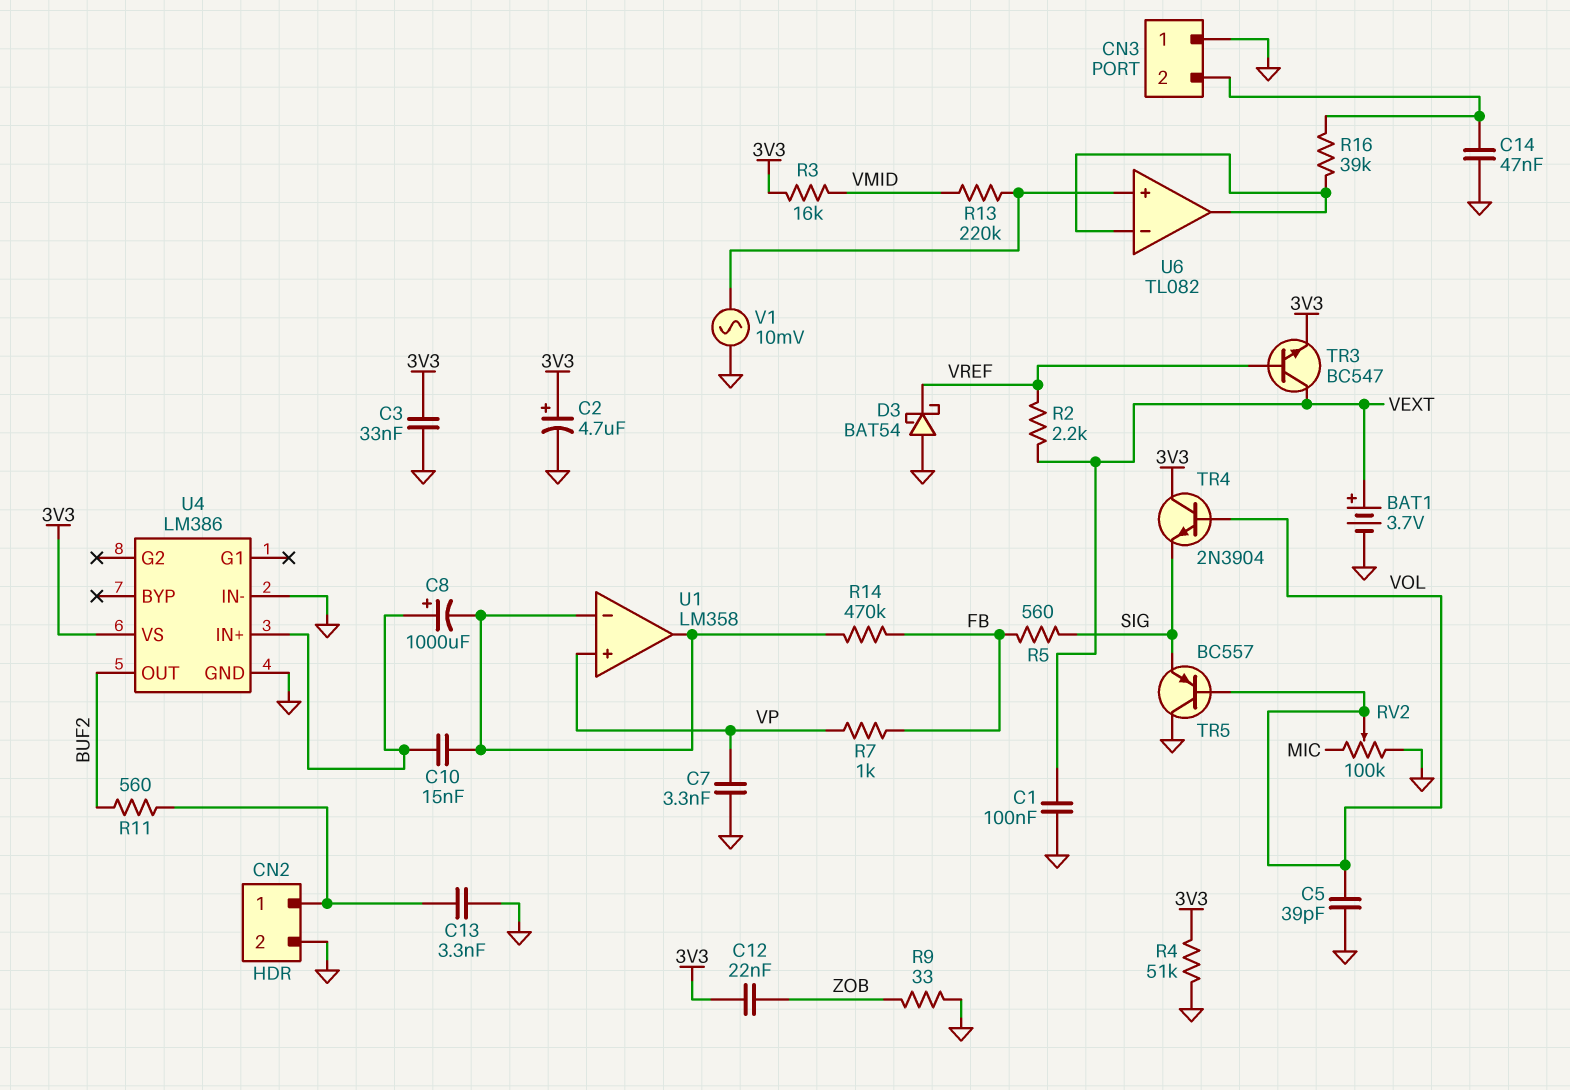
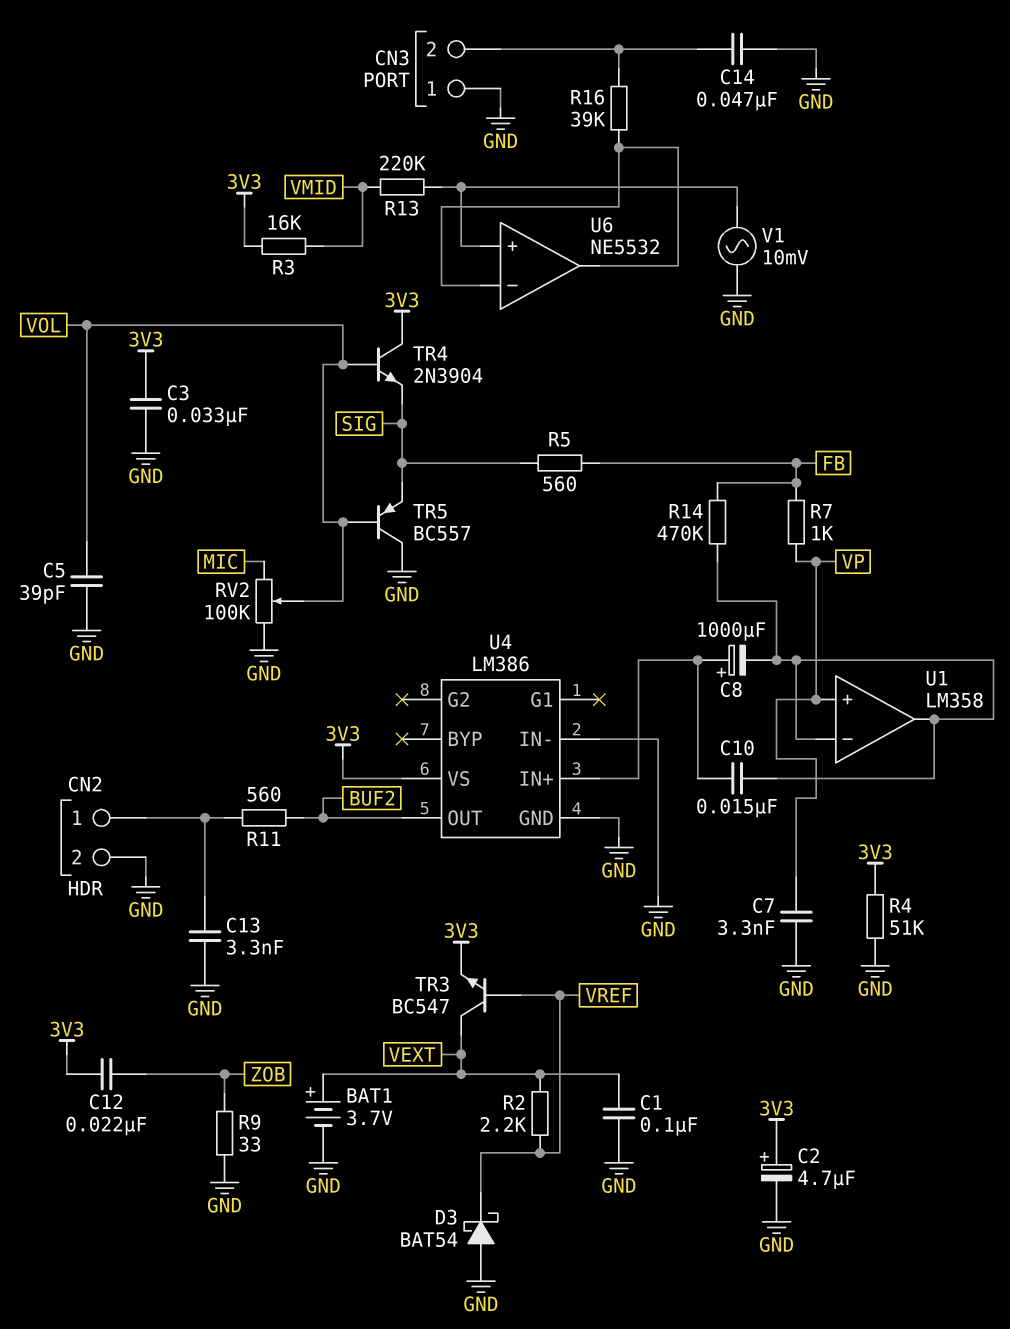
U6: TL082 -> NE5532

